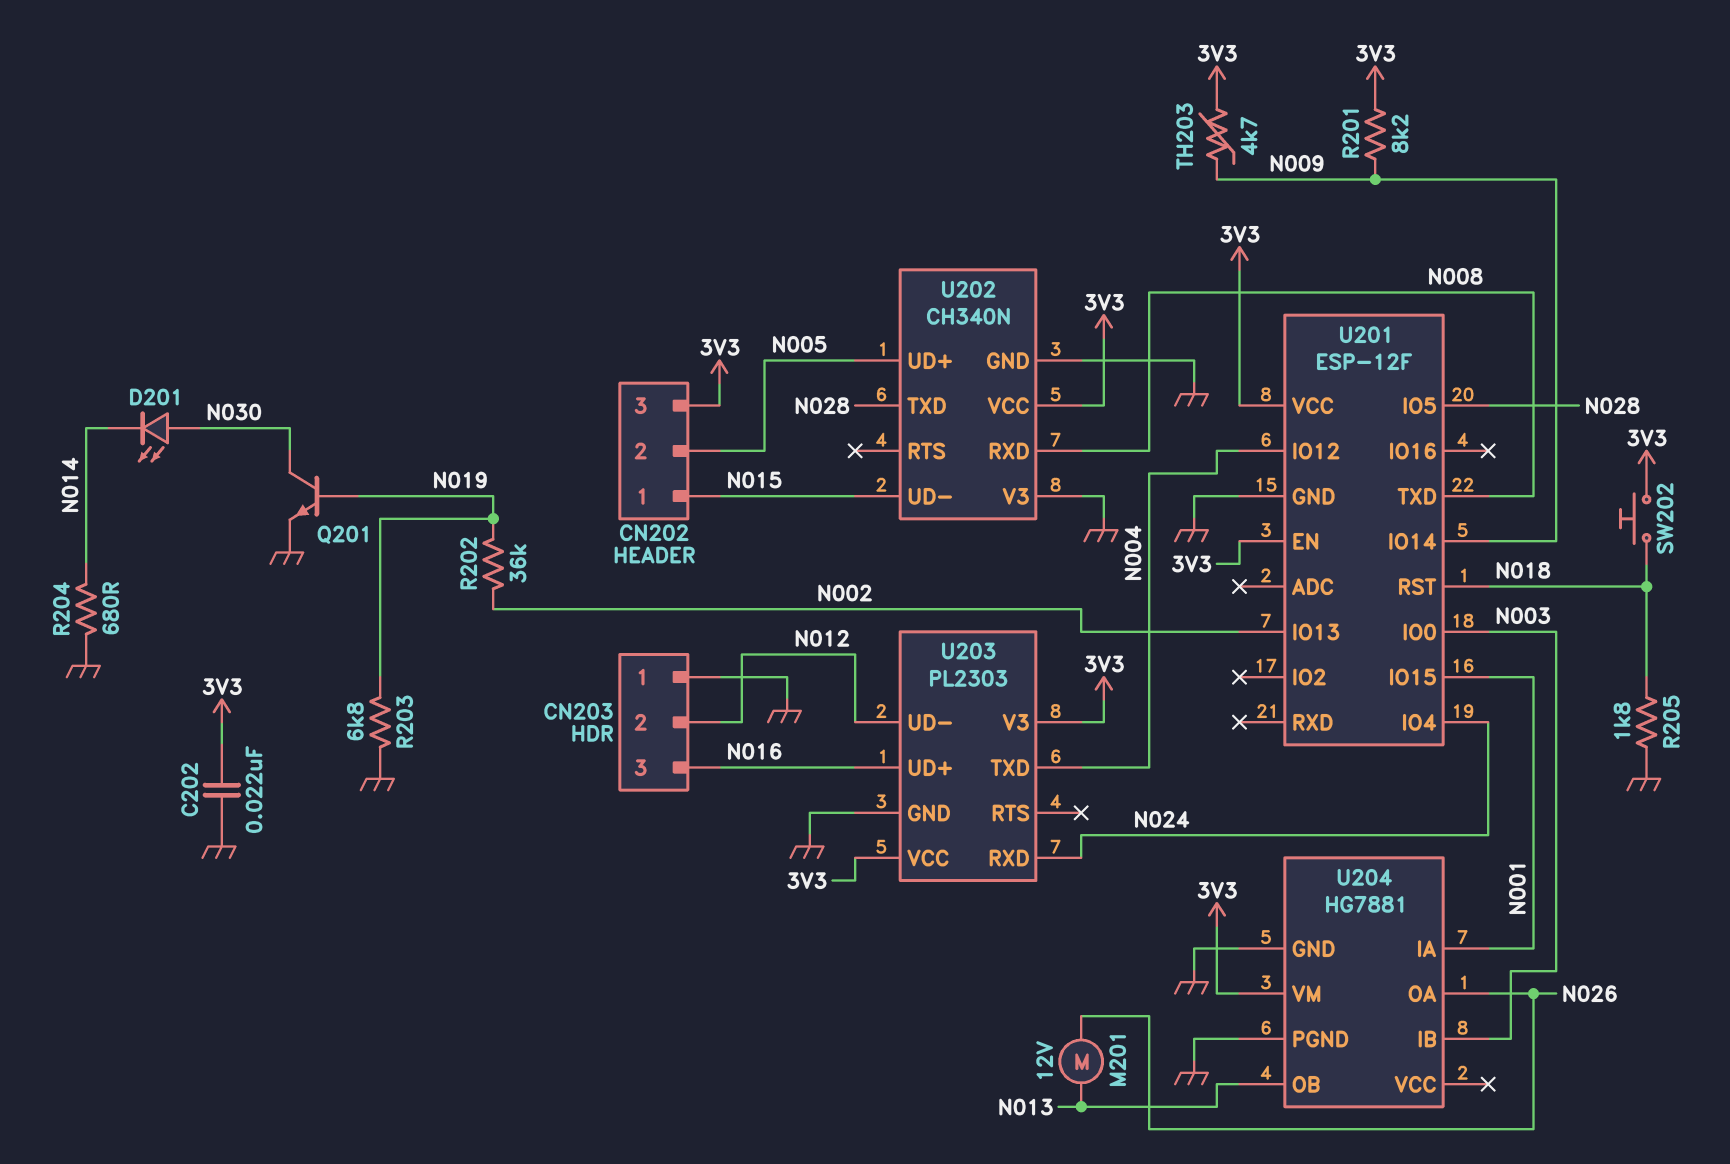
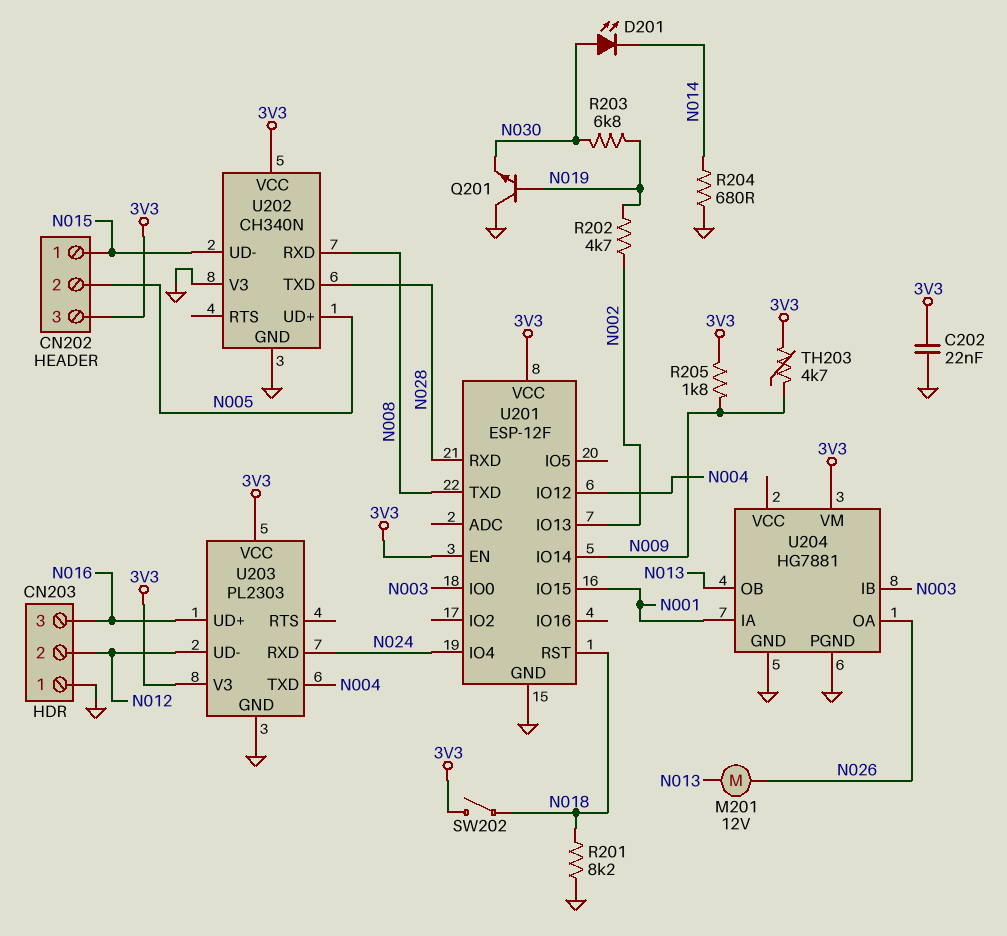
Q201: NPN (B N019, C N030, E GND) -> NPN (B N019, C GND, E N030)
R201: 8.2k (3V3, N009) -> 8.2k (GND, N018)
R202: 36k (N002, N019) -> 4.7k (N002, N019)
R203: 6.8k (GND, N019) -> 6.8k (N019, N030)
R205: 1.8k (GND, N018) -> 1.8k (3V3, N009)
SW202: button (3V3, N018) -> switch (3V3, N018)
U201 pin IO5: N028 -> none
U201 pin RXD: none -> N028

